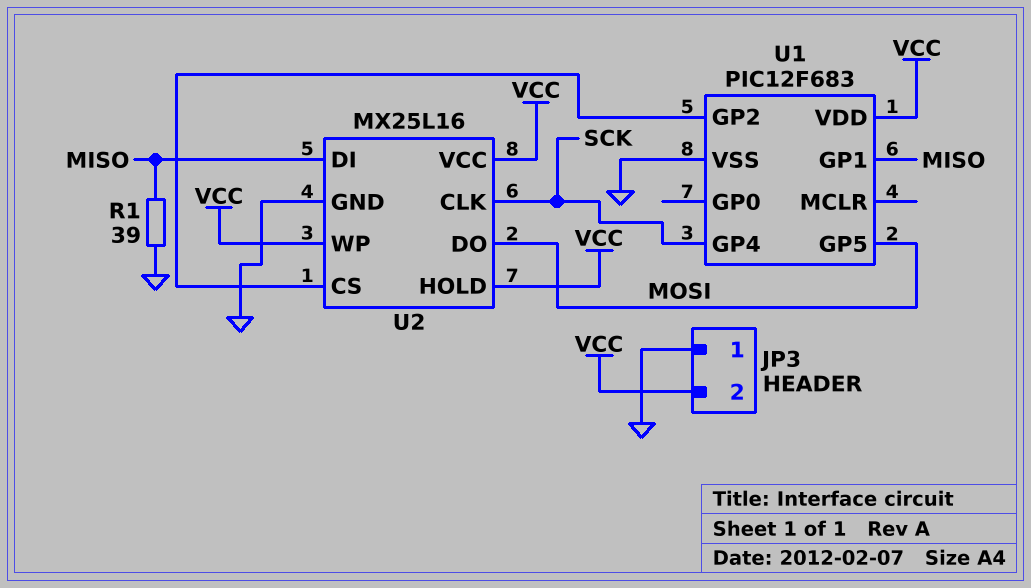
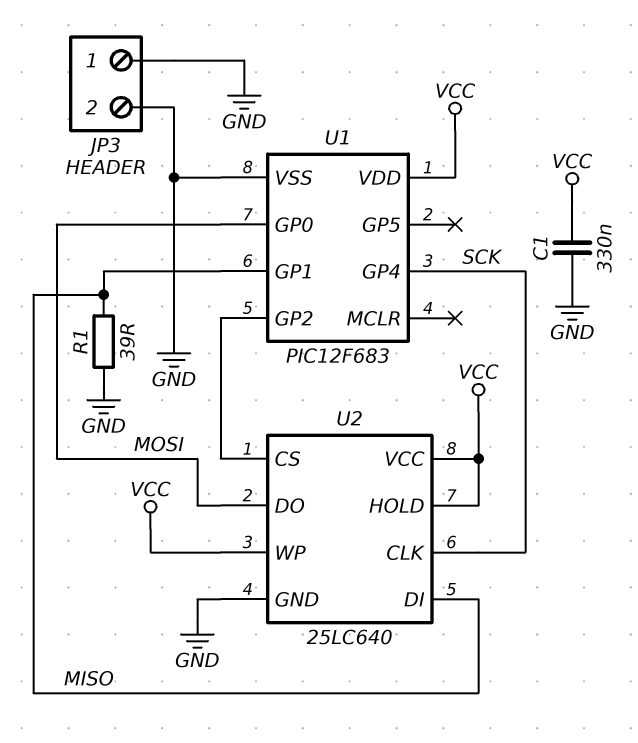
C1: none -> 330nF (GND, VCC)
JP3 pin 2: VCC -> GND
U1 pin GP0: none -> MOSI
U1 pin GP5: MOSI -> none
U2: MX25L16 -> 25LC640

